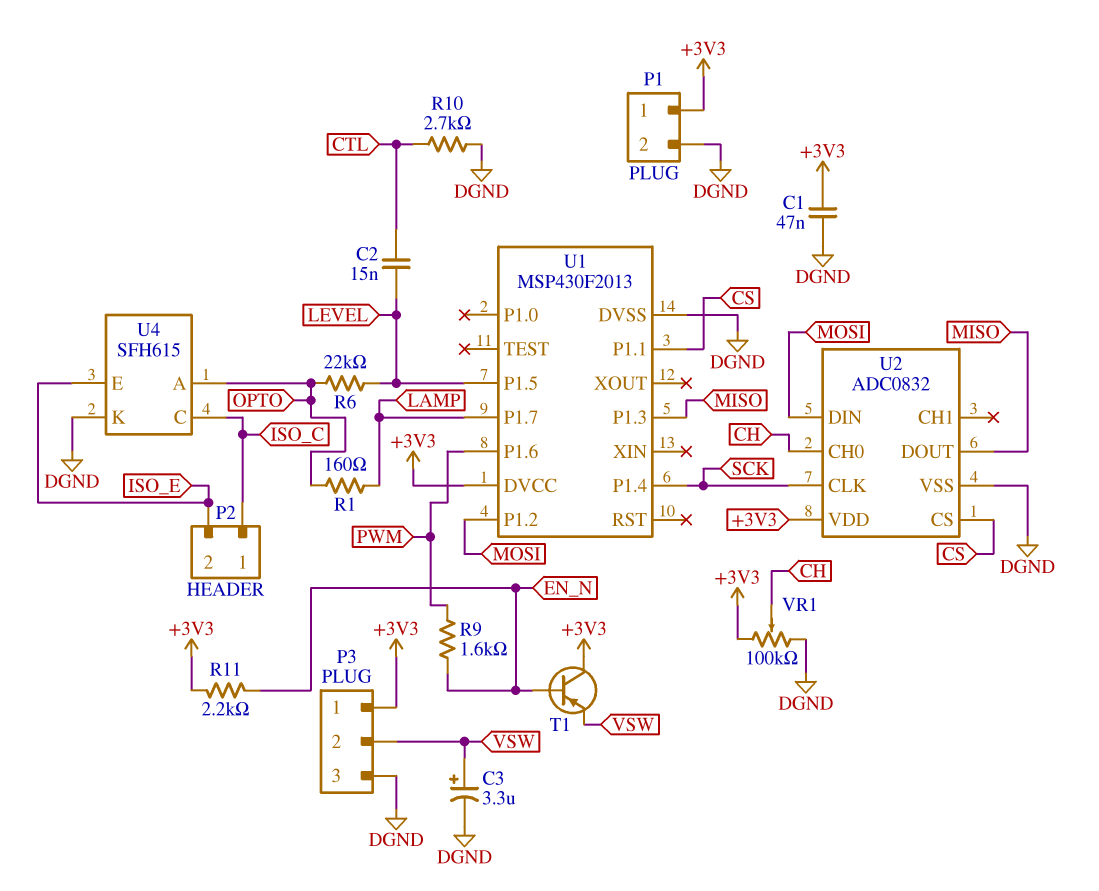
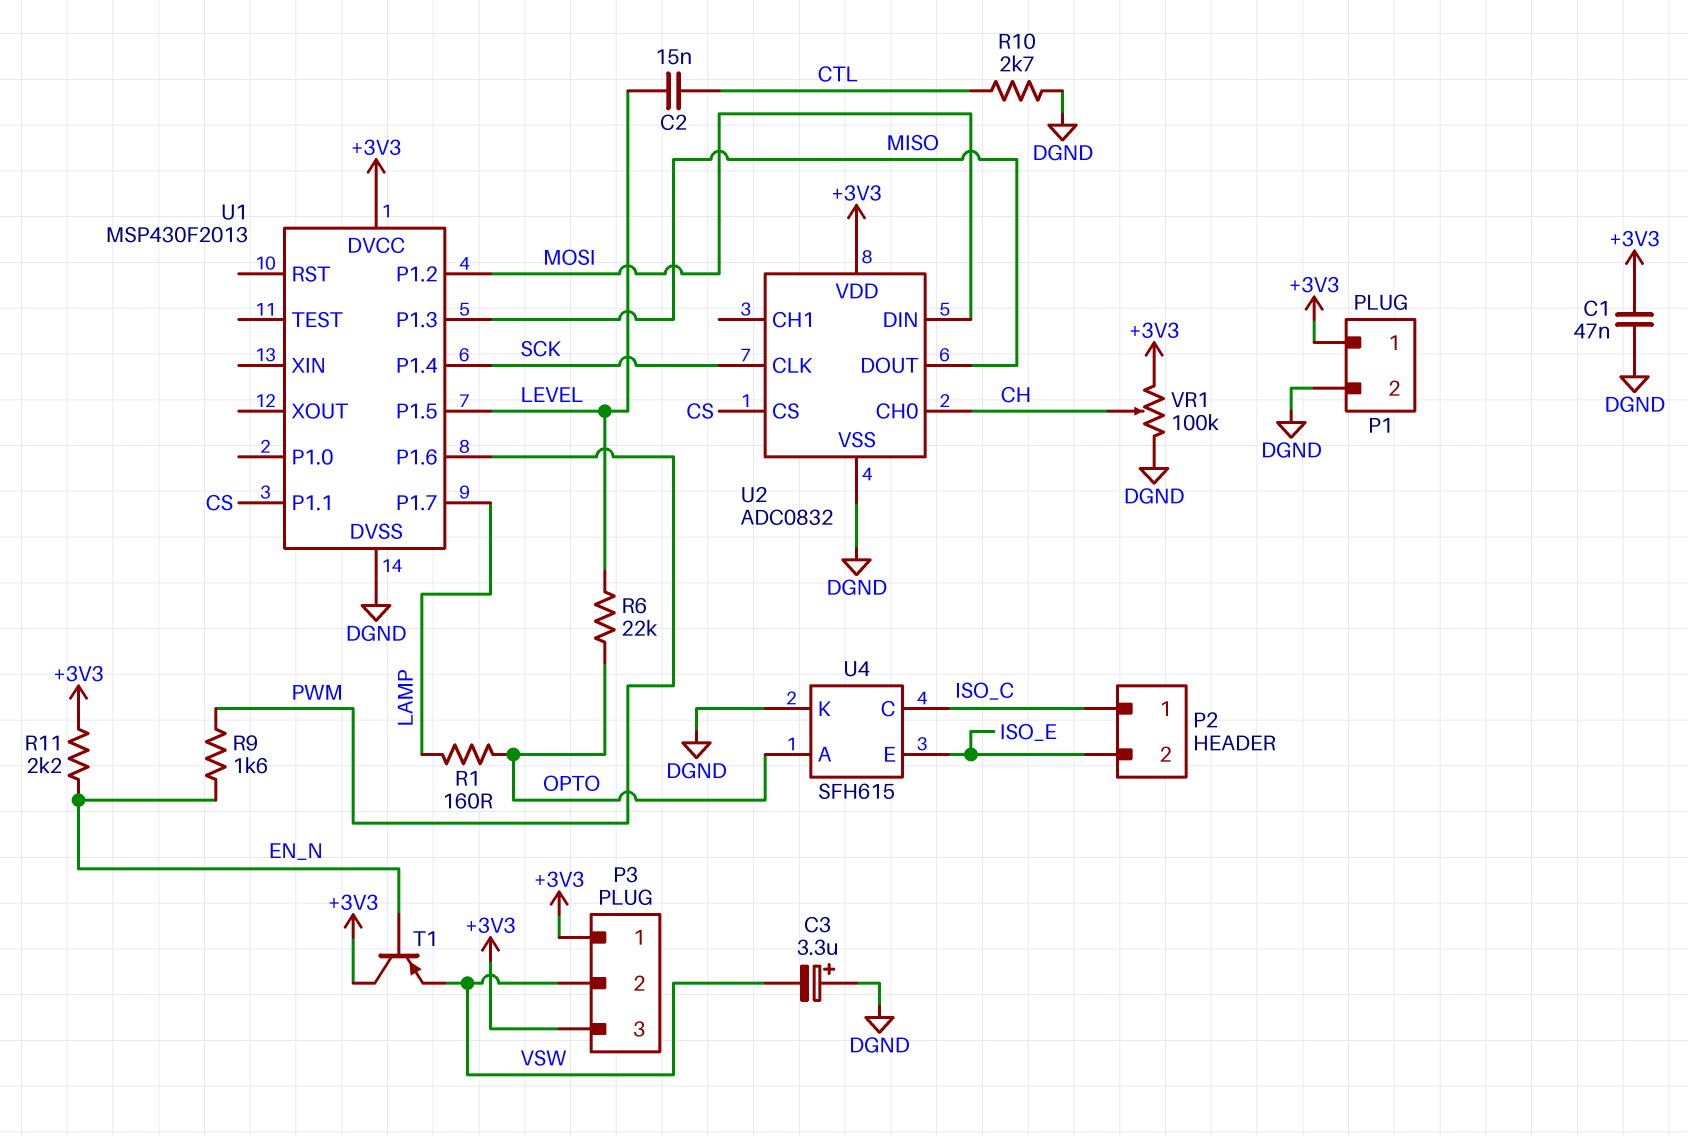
C3: 3.3uF (plus VSW, minus DGND) -> 3.3uF (plus DGND, minus VSW)
P3 pin 3: DGND -> +3V3

